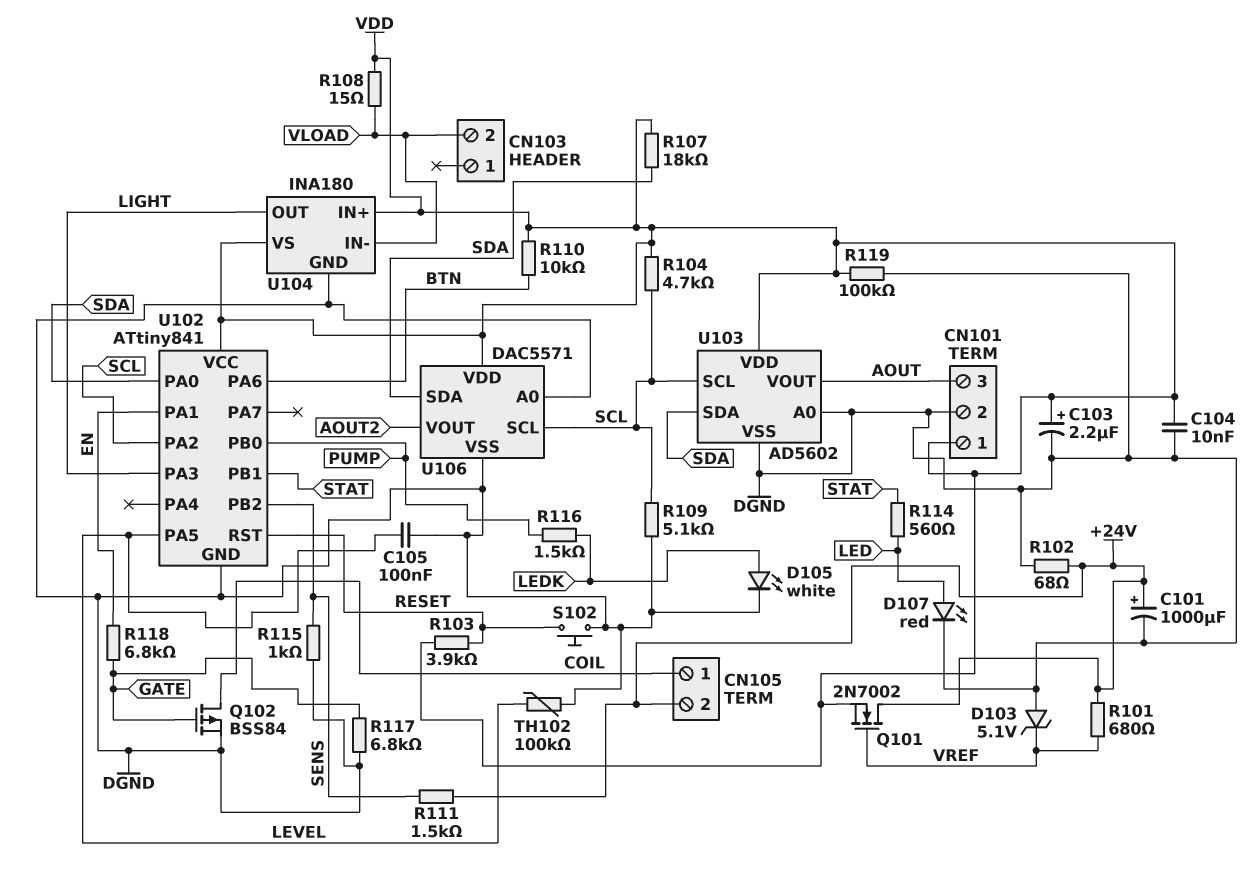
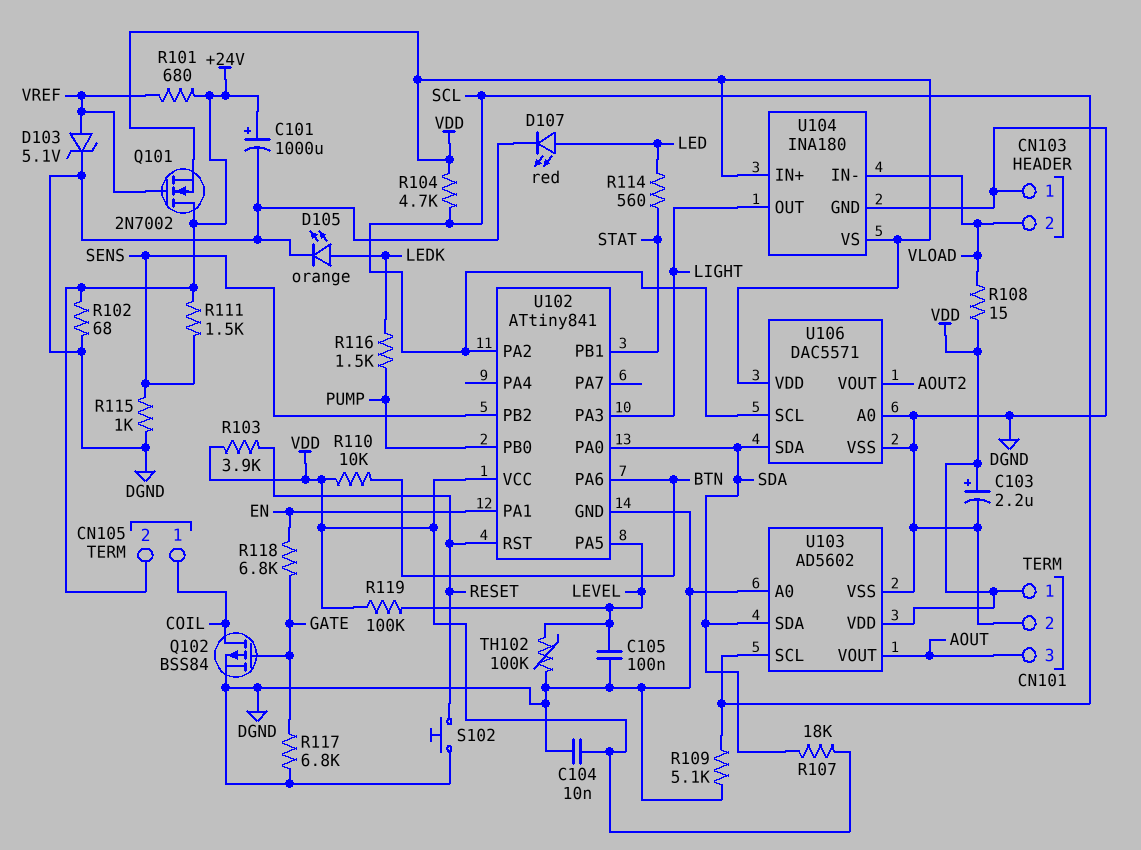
CN103 pin 1: none -> DGND
D103: zener 5.1V (A DGND, K VREF) -> zener 5.1V (A VREF, K DGND)
D105: LED white (A LEDK, K DGND) -> LED orange (A LEDK, K DGND)
R119: 100k (DGND, VDD) -> 100k (LEVEL, VDD)

